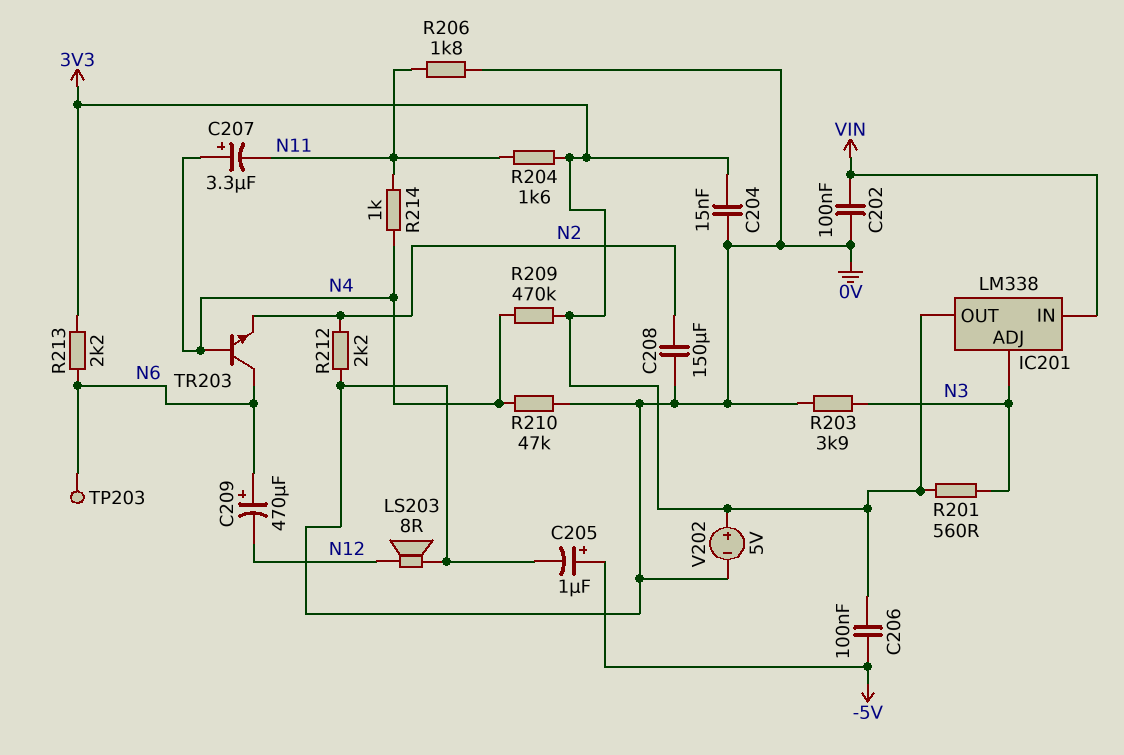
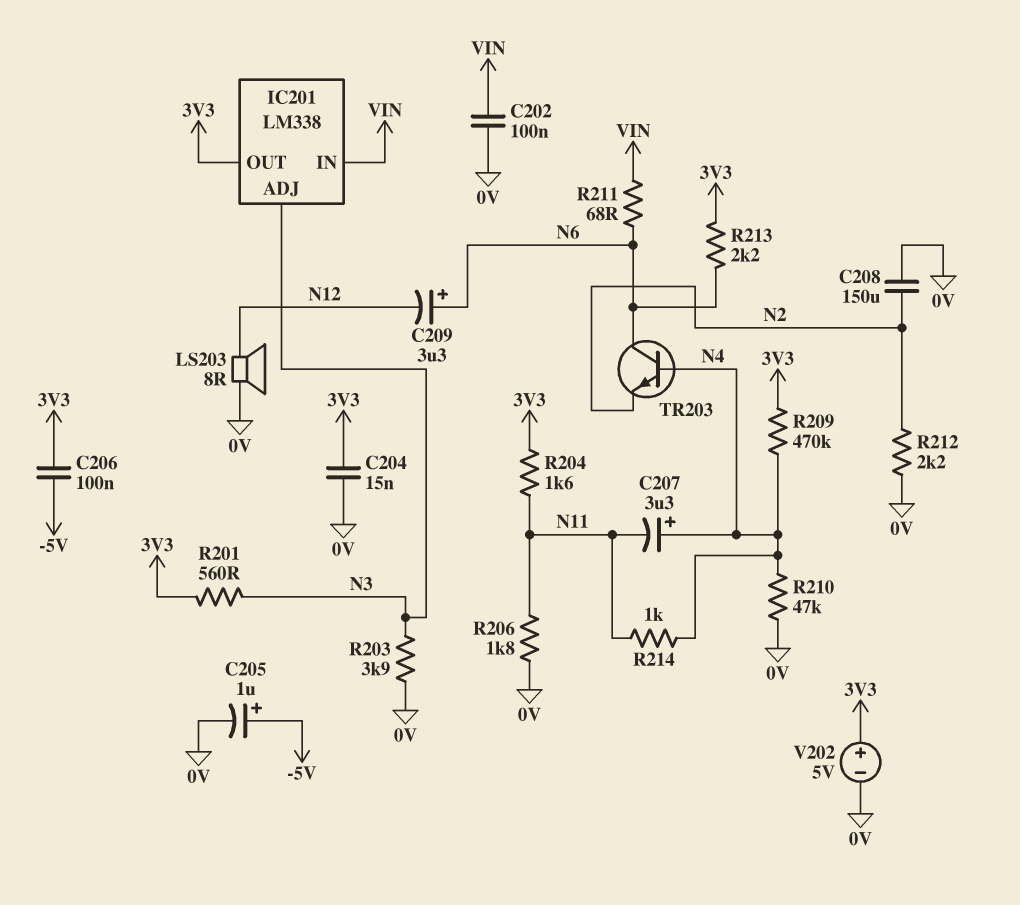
C209: 470uF (plus N6, minus N12) -> 3.3uF (plus N6, minus N12)
R211: none -> 68 (N6, VIN)
TP203: test point (N6) -> none

